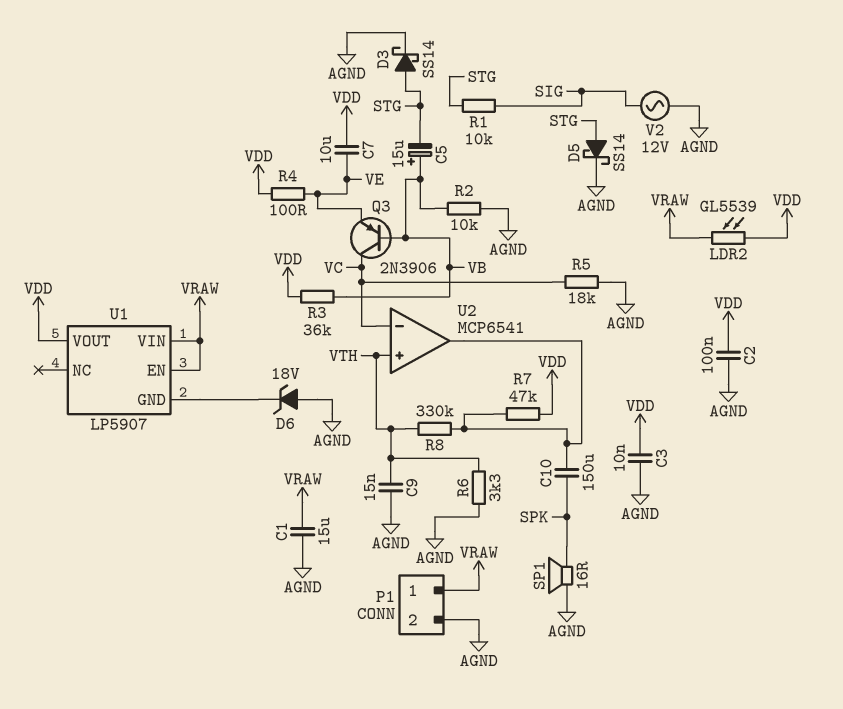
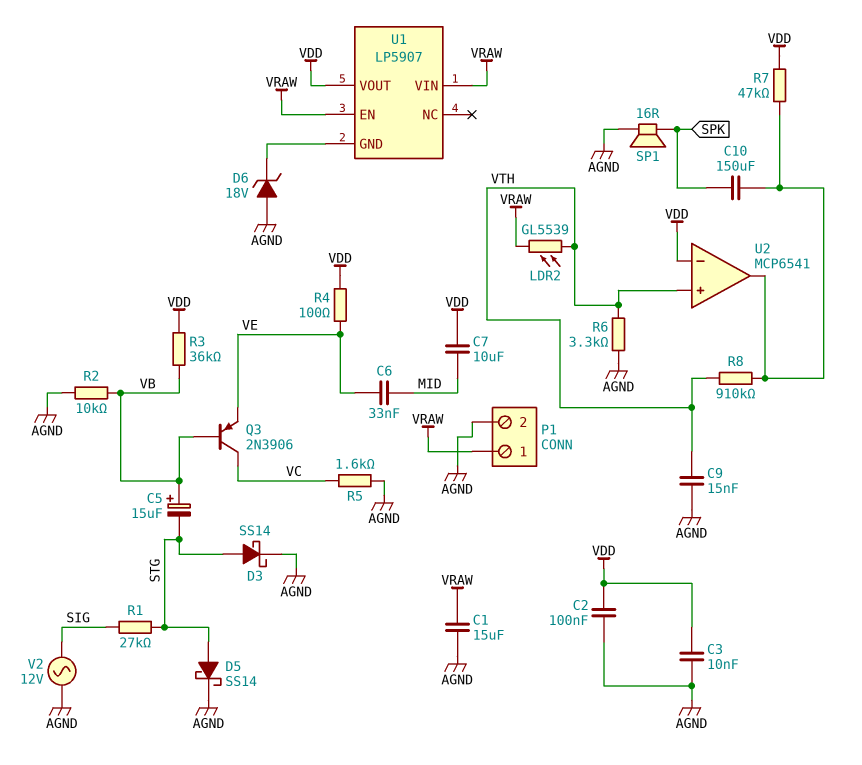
C6: none -> 33nF (MID, VE)
C7: 10uF (VDD, VE) -> 10uF (MID, VDD)
LDR2: GL5539 (VDD, VRAW) -> GL5539 (VRAW, VTH)
R1: 10k (SIG, STG) -> 27k (SIG, STG)
R5: 18k (AGND, VC) -> 1.6k (AGND, VC)
R8: 330k (U2/out, VTH) -> 910k (U2/out, VTH)
U2 pin in-: VC -> VDD

